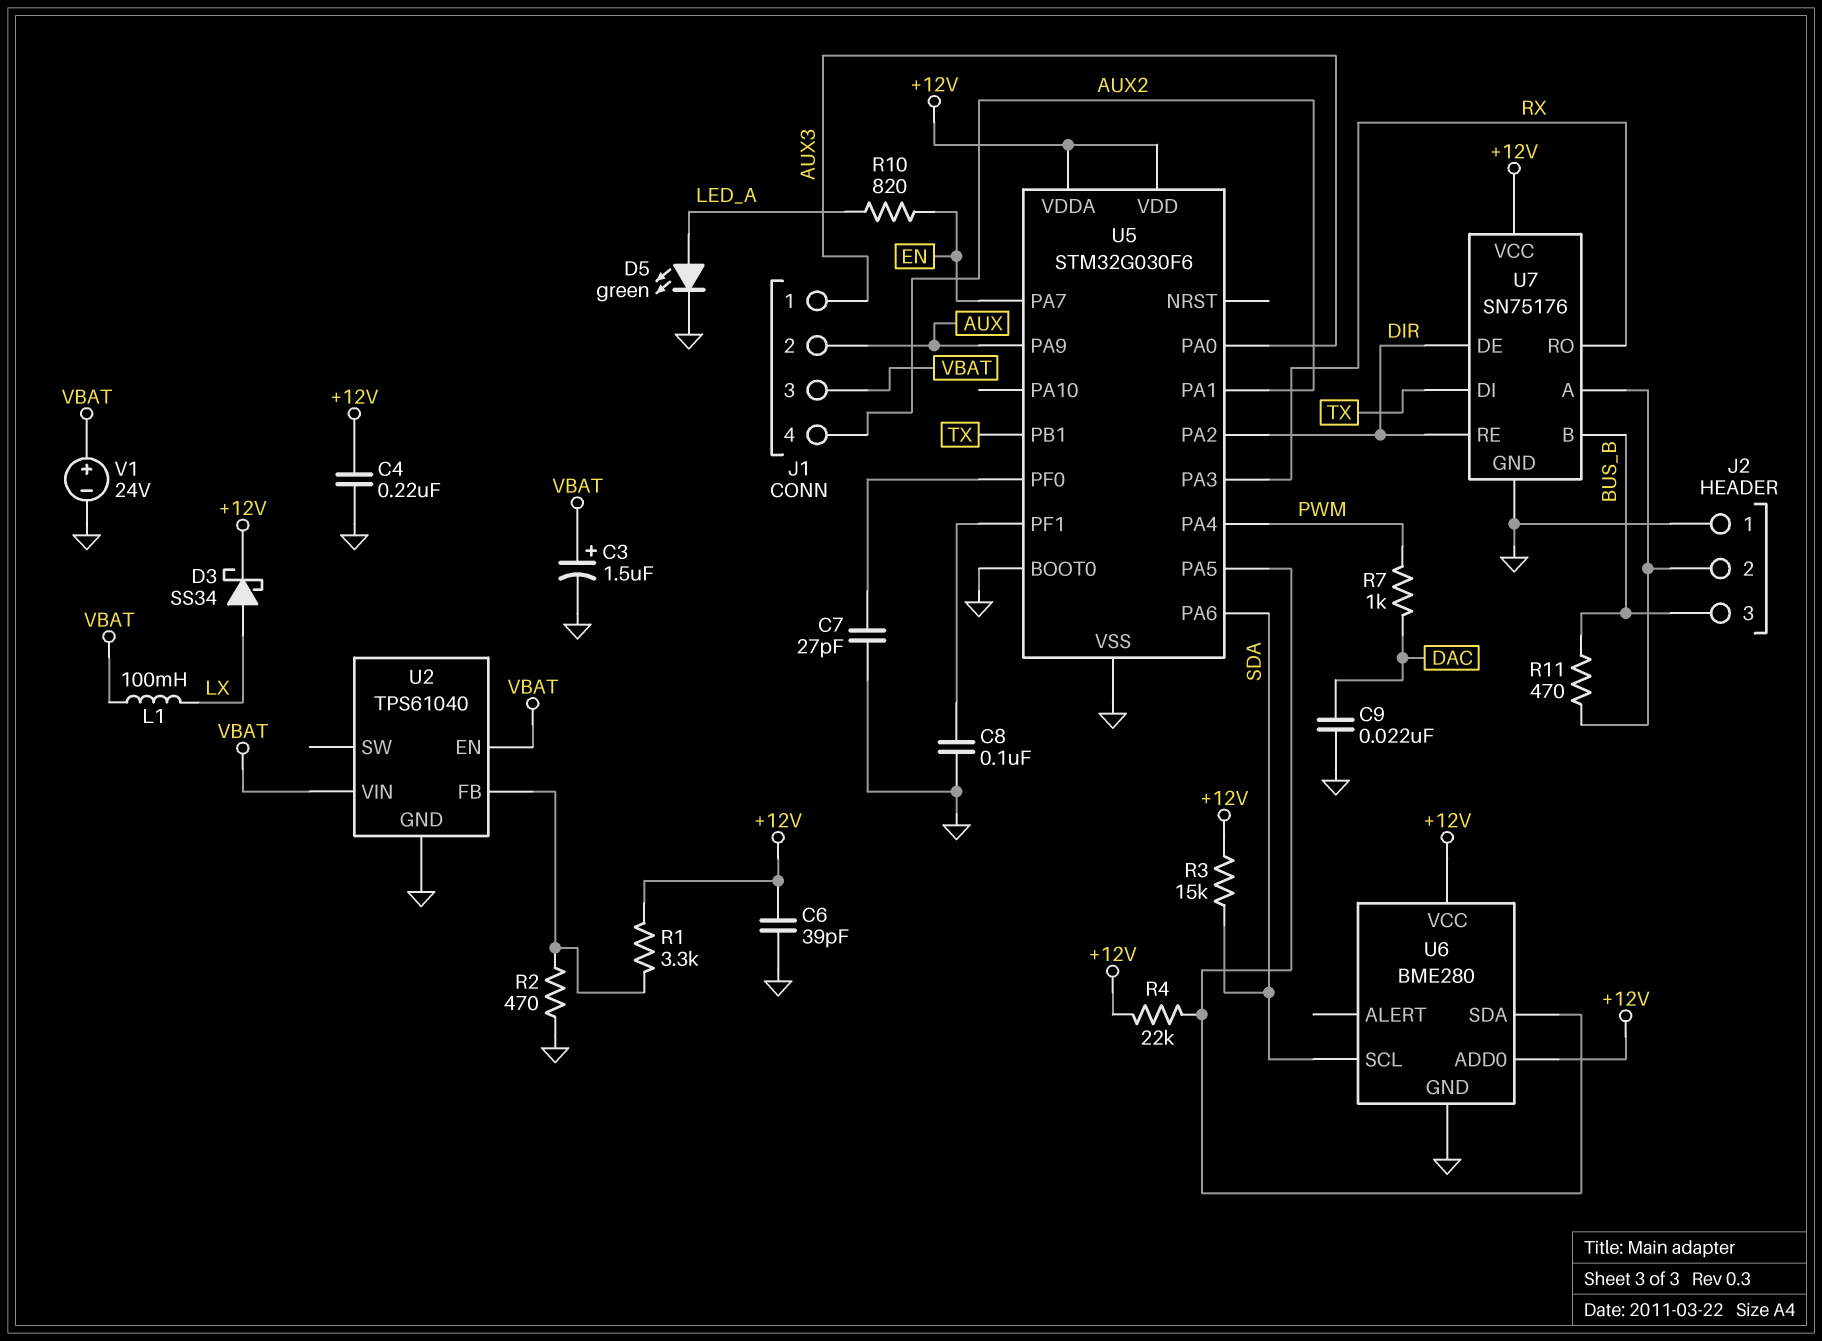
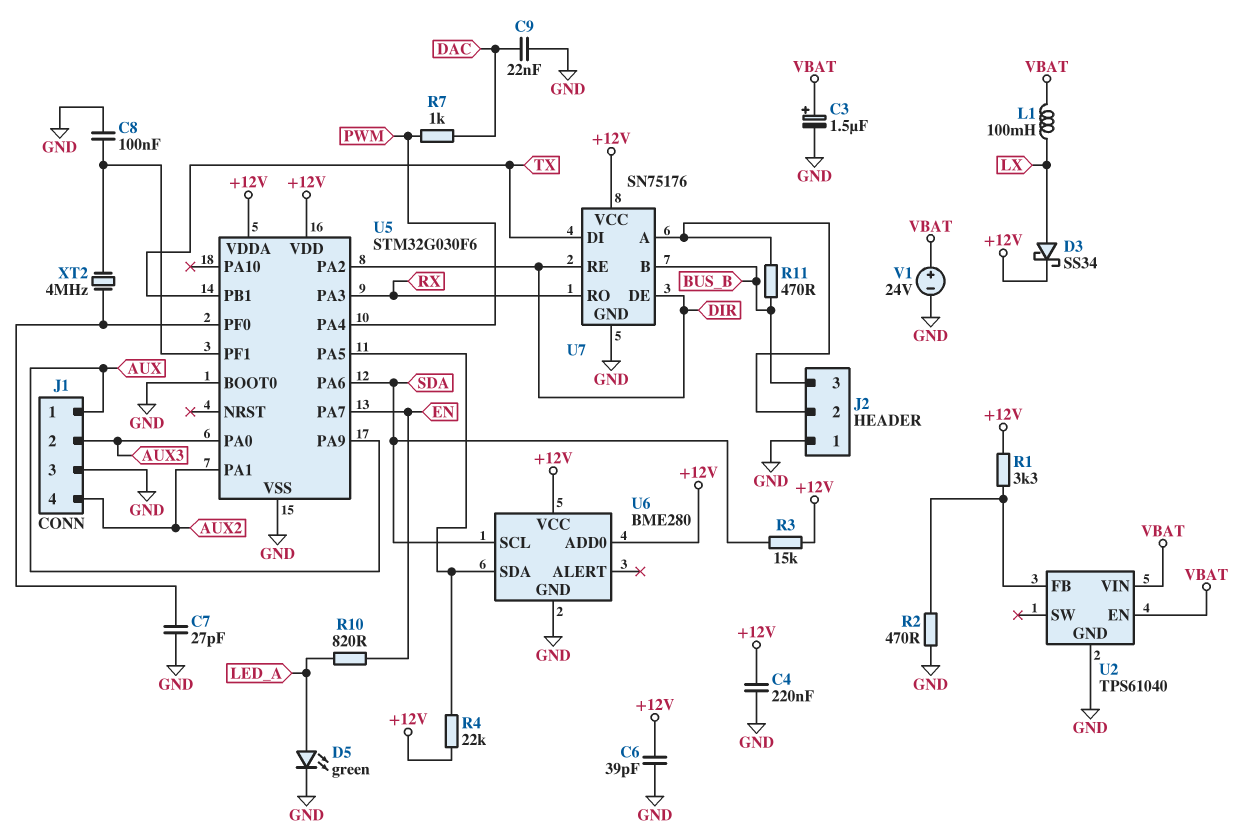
J1 pin 1: AUX3 -> AUX
J1 pin 2: AUX -> AUX3
J1 pin 3: VBAT -> GND
XT2: none -> 4MHz (U5/PF0, U5/PF1)

